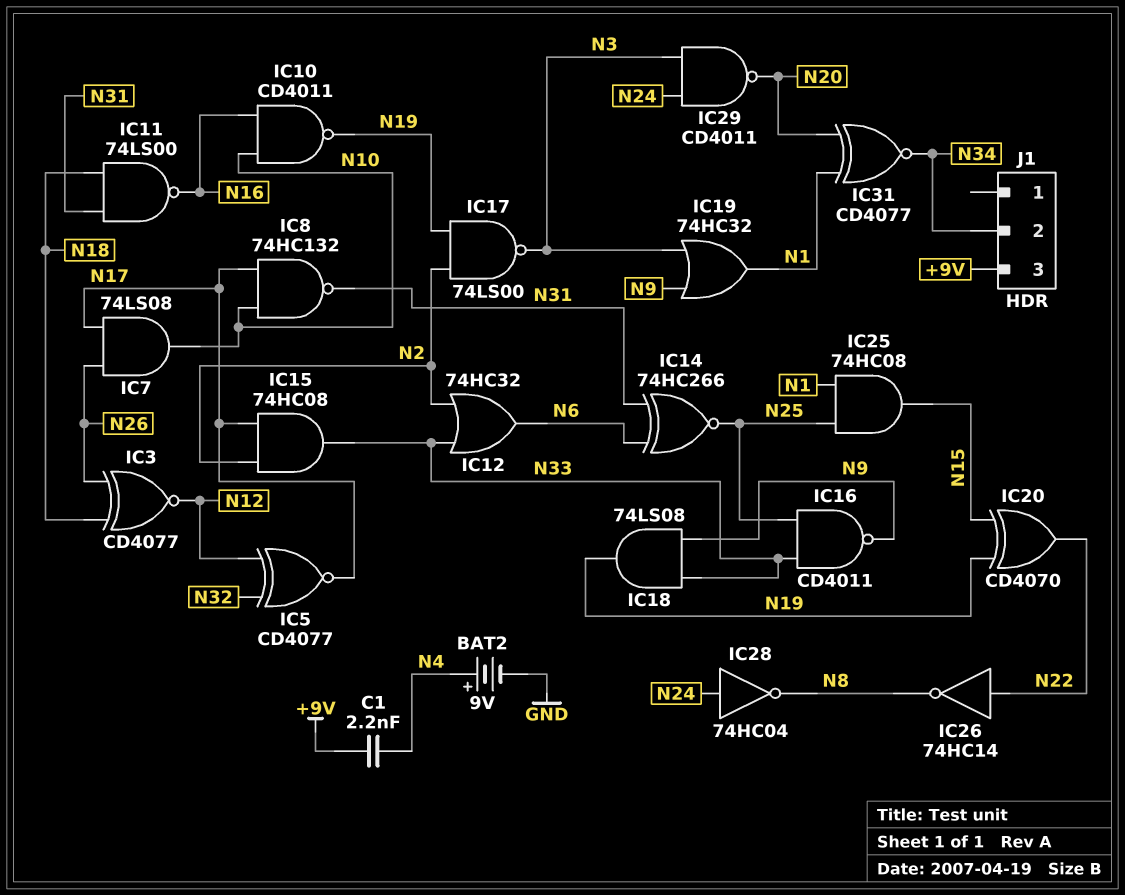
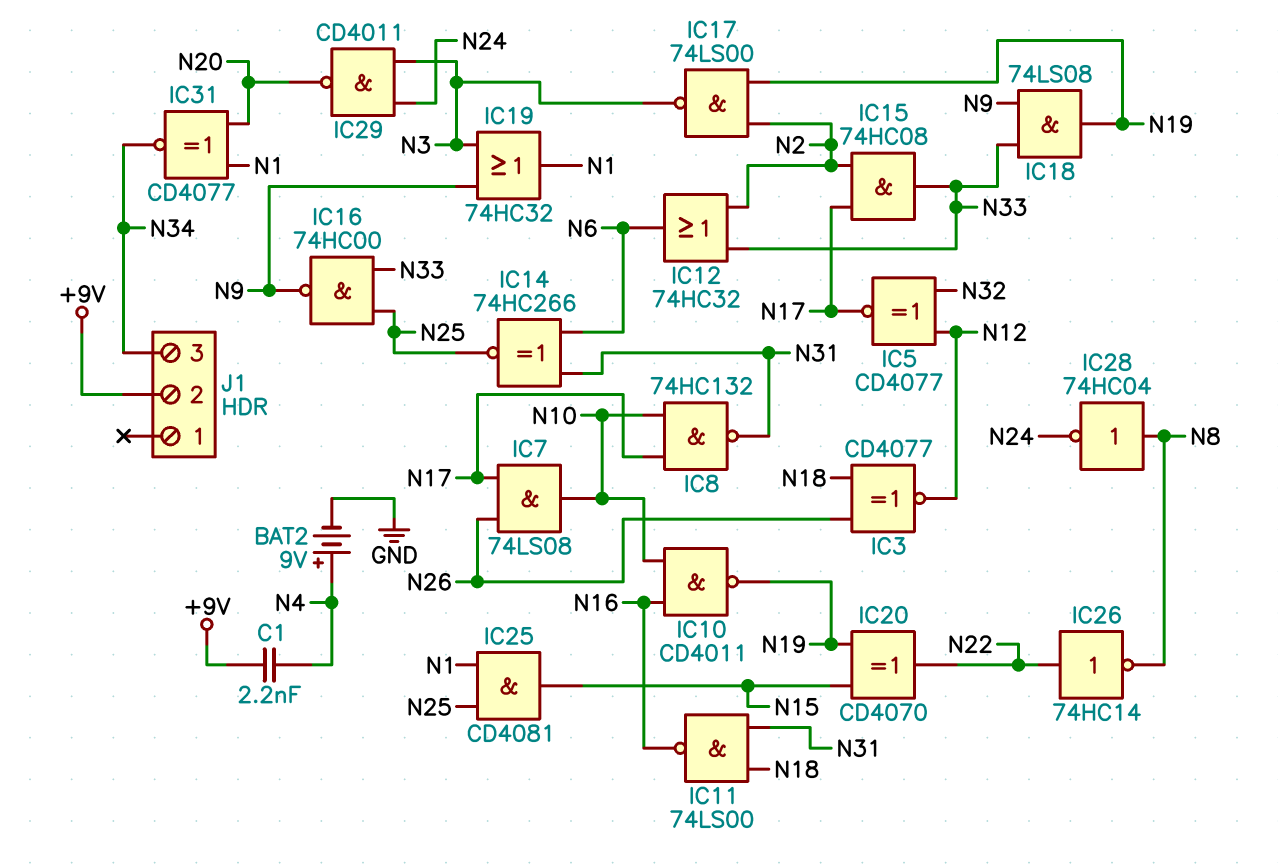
IC16: NAND CD4011 (in N25, in N33, out N9) -> NAND 74HC00 (in N25, in N33, out N9)
IC25: AND 74HC08 (in N1, in N25, out N15) -> AND CD4081 (in N1, in N25, out N15)
IC28: NOT 74HC04 (in N24, out N8) -> NOT 74HC04 (in N8, out N24)
J1 pin 2: N34 -> +9V
J1 pin 3: +9V -> N34

